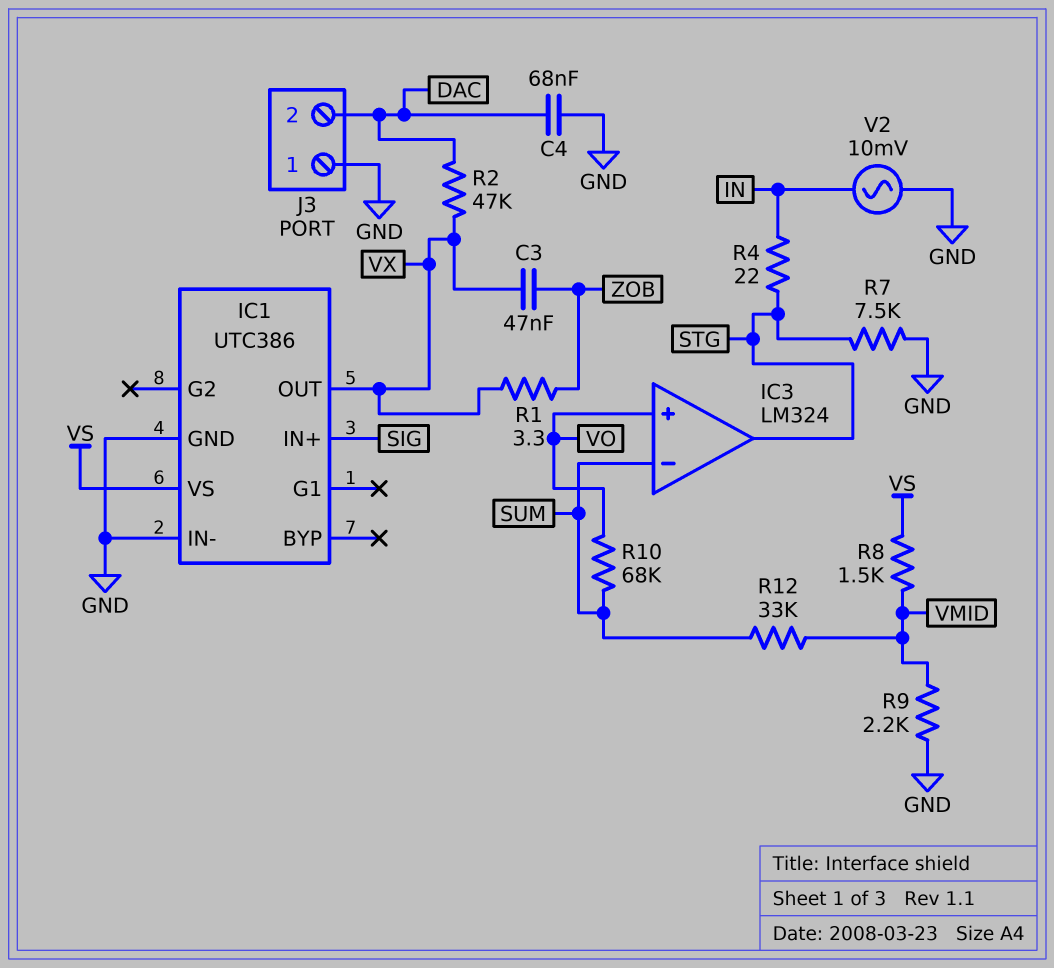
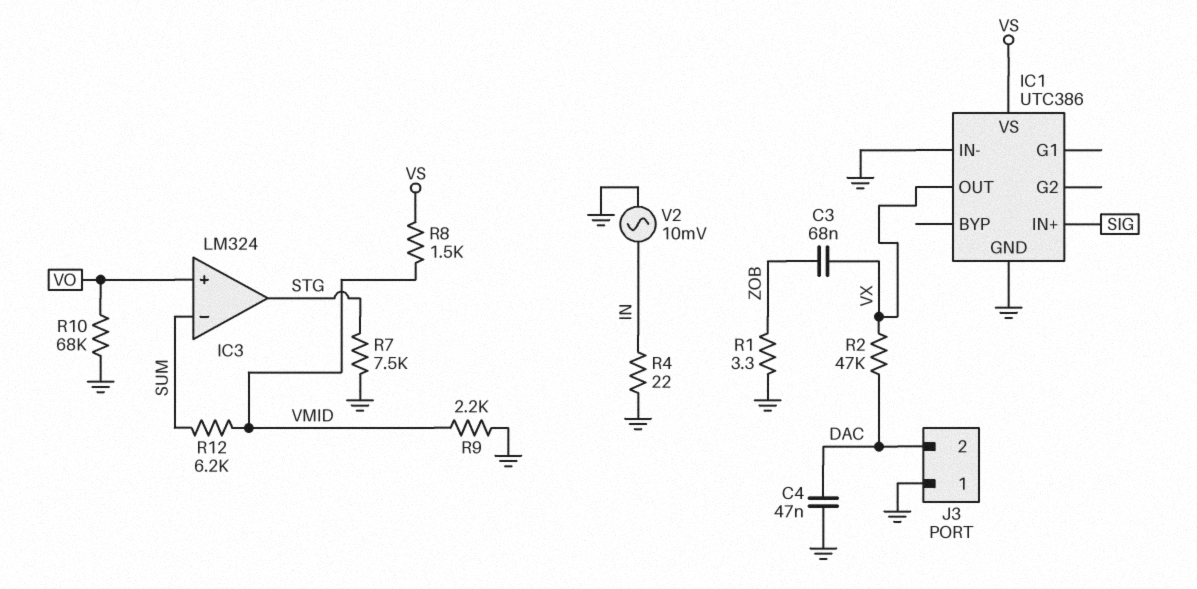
C3: 47nF (VX, ZOB) -> 68nF (VX, ZOB)
C4: 68nF (DAC, GND) -> 47nF (DAC, GND)
R1: 3.3 (VX, ZOB) -> 3.3 (GND, ZOB)
R4: 22 (IN, STG) -> 22 (GND, IN)
R10: 68k (SUM, VO) -> 68k (GND, VO)
R12: 33k (SUM, VMID) -> 6.2k (SUM, VMID)

